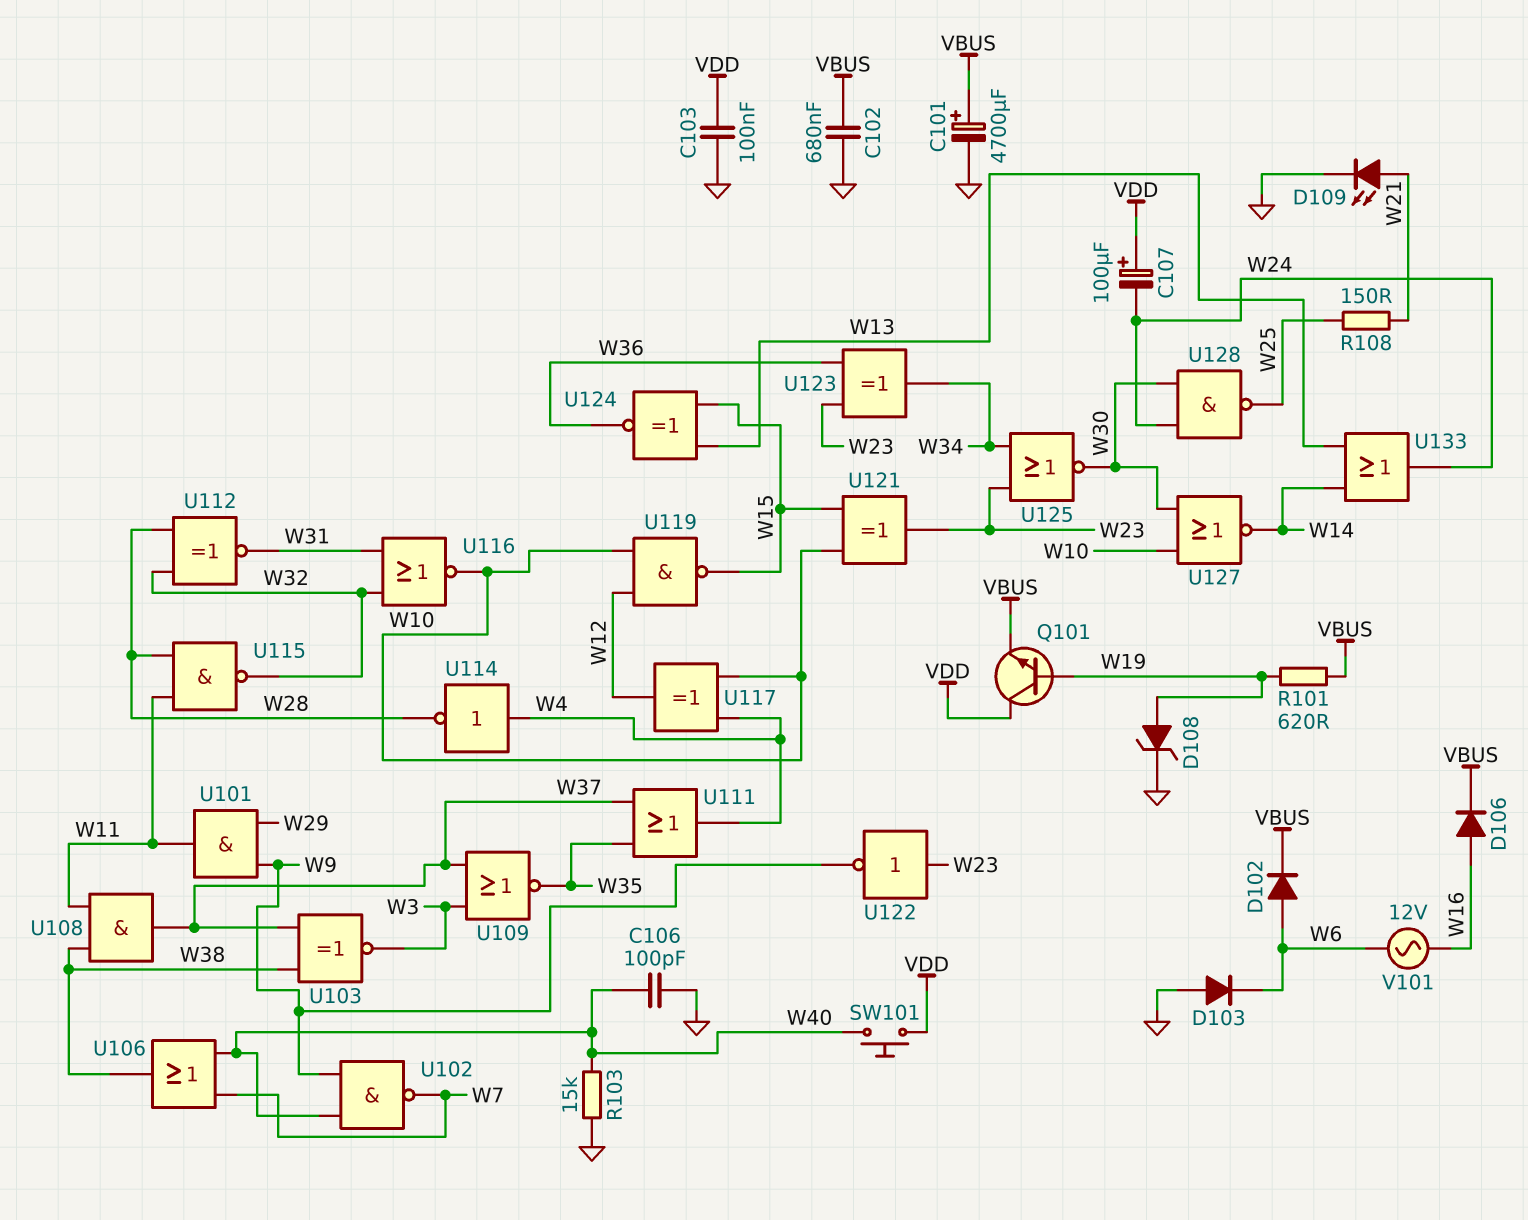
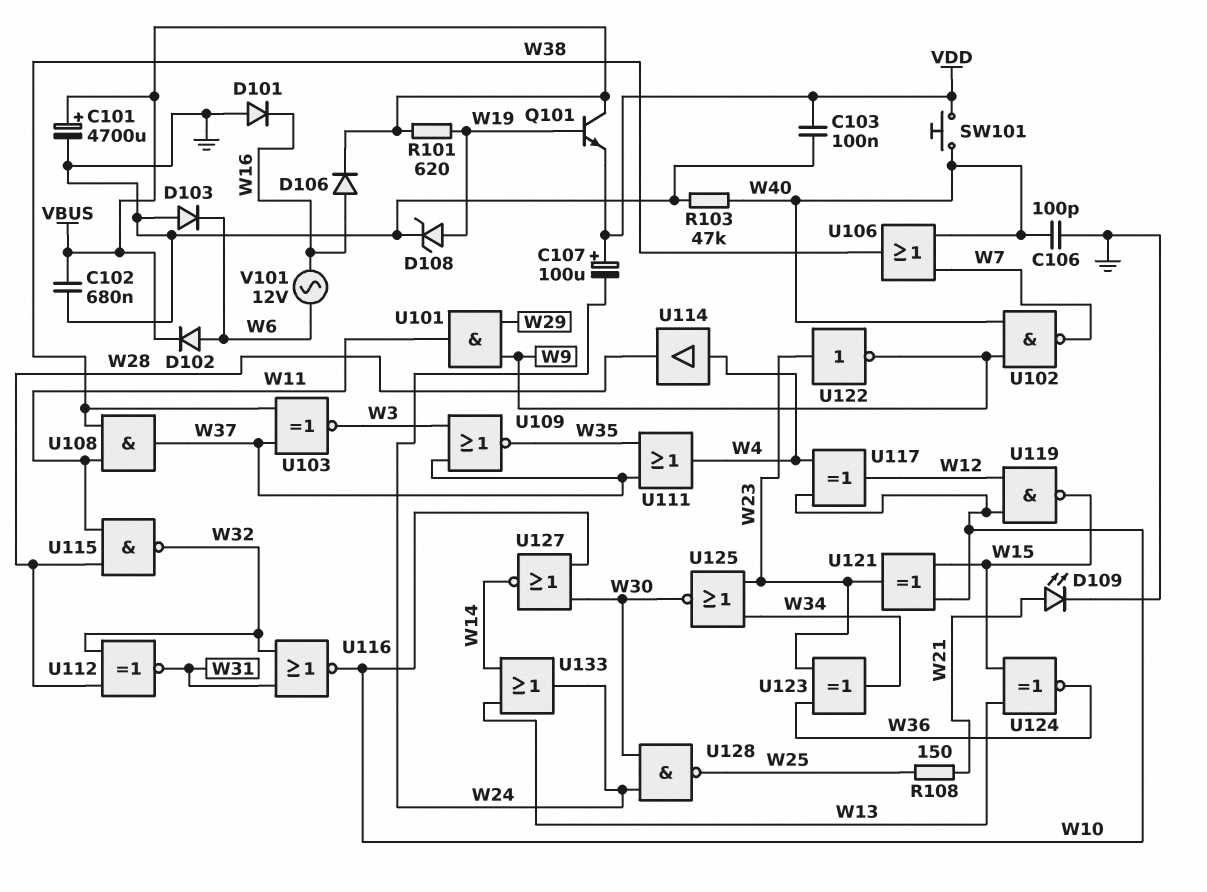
D101: none -> diode (A GND, K W16)
Q101: NPN (B W19, C VDD, E VBUS) -> NPN (B W19, C VBUS, E VDD)
R103: 15k (GND, W40) -> 47k (GND, W40)
U114: NOT (in W4, out W28) -> buffer (in W4, out W28)

